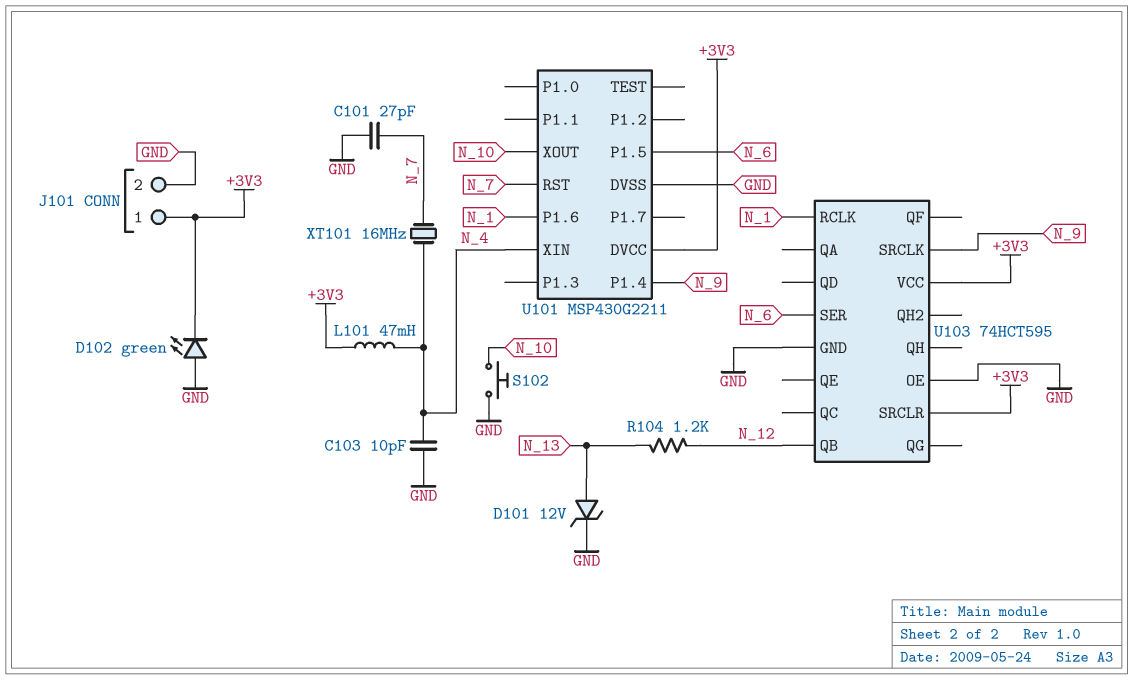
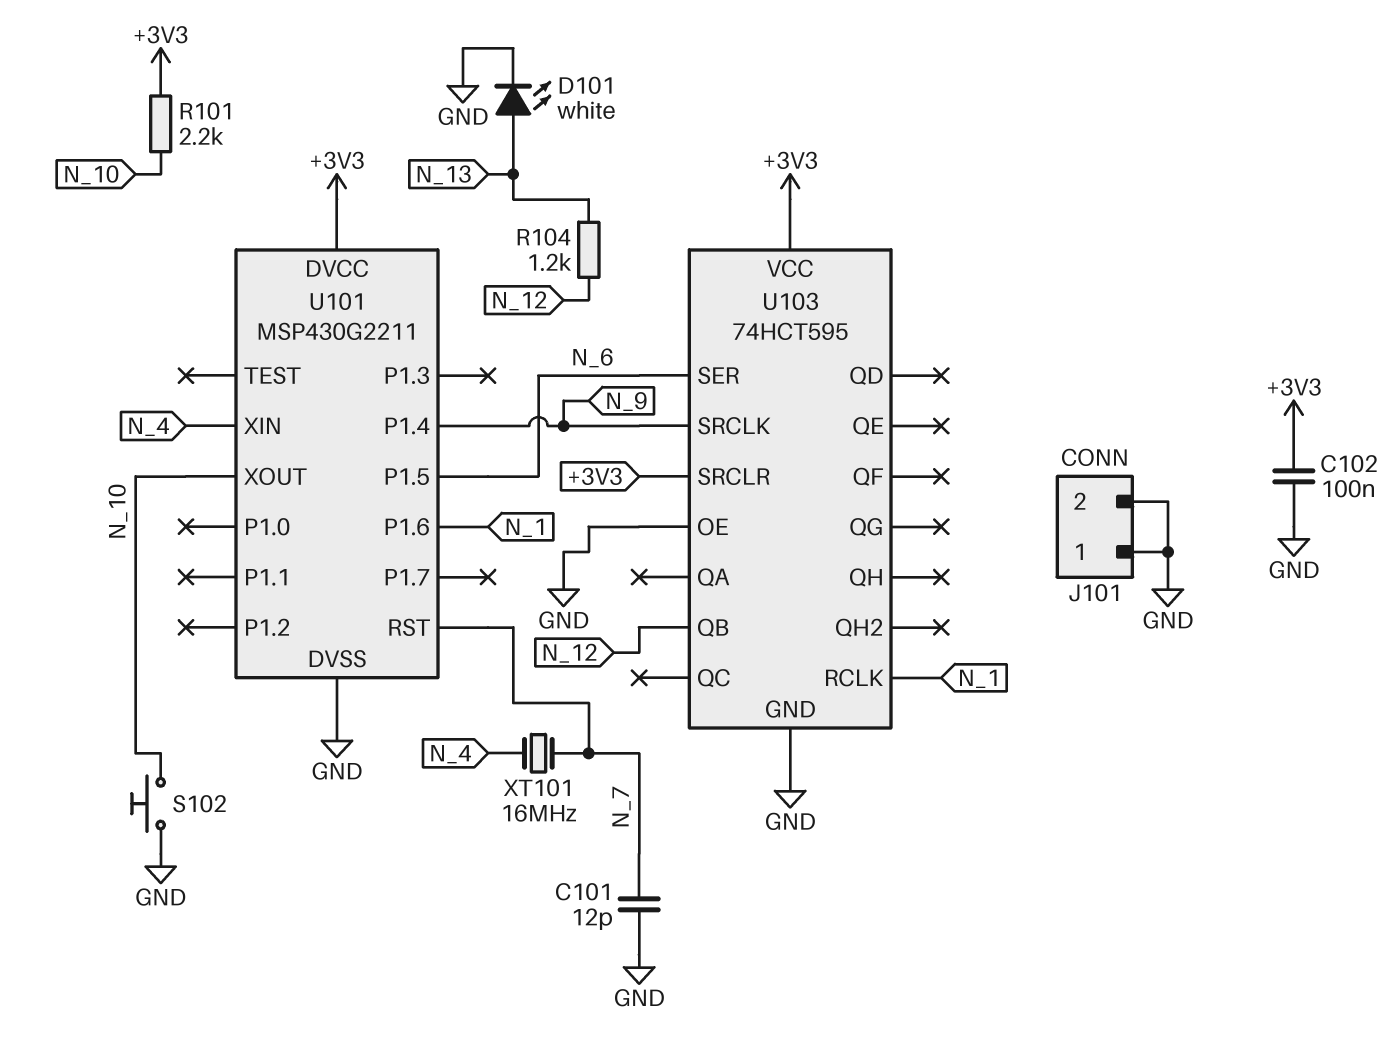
C101: 27pF (GND, N_7) -> 12pF (GND, N_7)
C102: none -> 100nF (+3V3, GND)
C103: 10pF (GND, N_4) -> none
D101: zener 12V (A N_13, K GND) -> LED white (A N_13, K GND)
D102: LED green (A GND, K +3V3) -> none
J101 pin 1: +3V3 -> GND
L101: 47mH (+3V3, N_4) -> none
R101: none -> 2.2k (+3V3, N_10)

